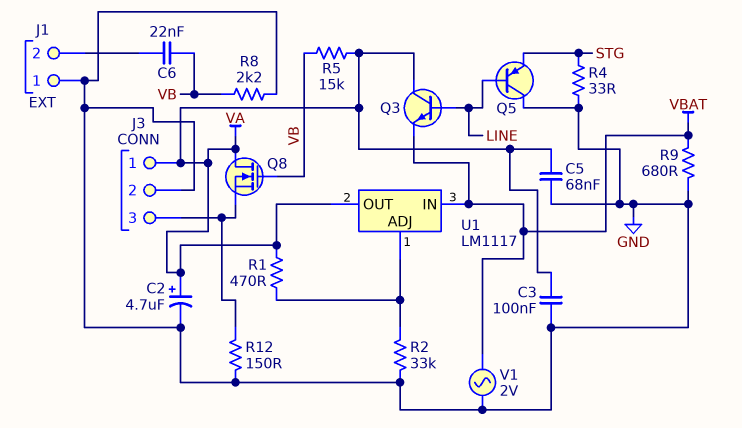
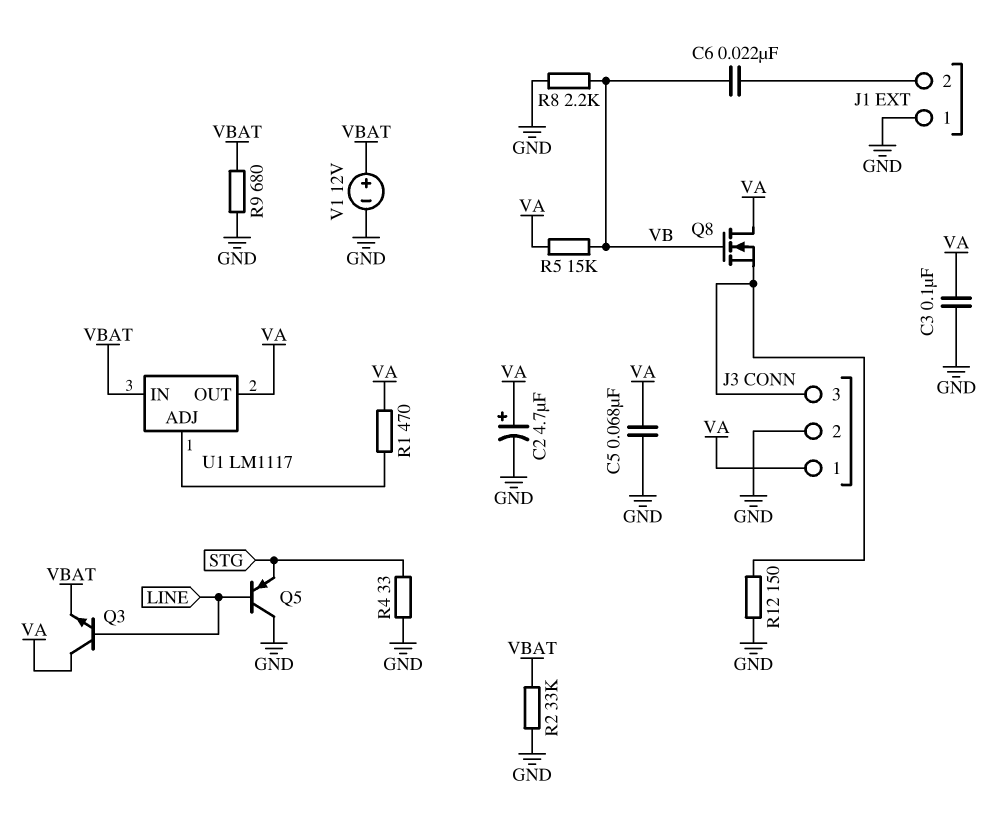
R2: 33k (GND, U1/ADJ) -> 33k (GND, VBAT)
V1: AC 2V (GND, VBAT) -> 12V (plus VBAT, minus GND)

